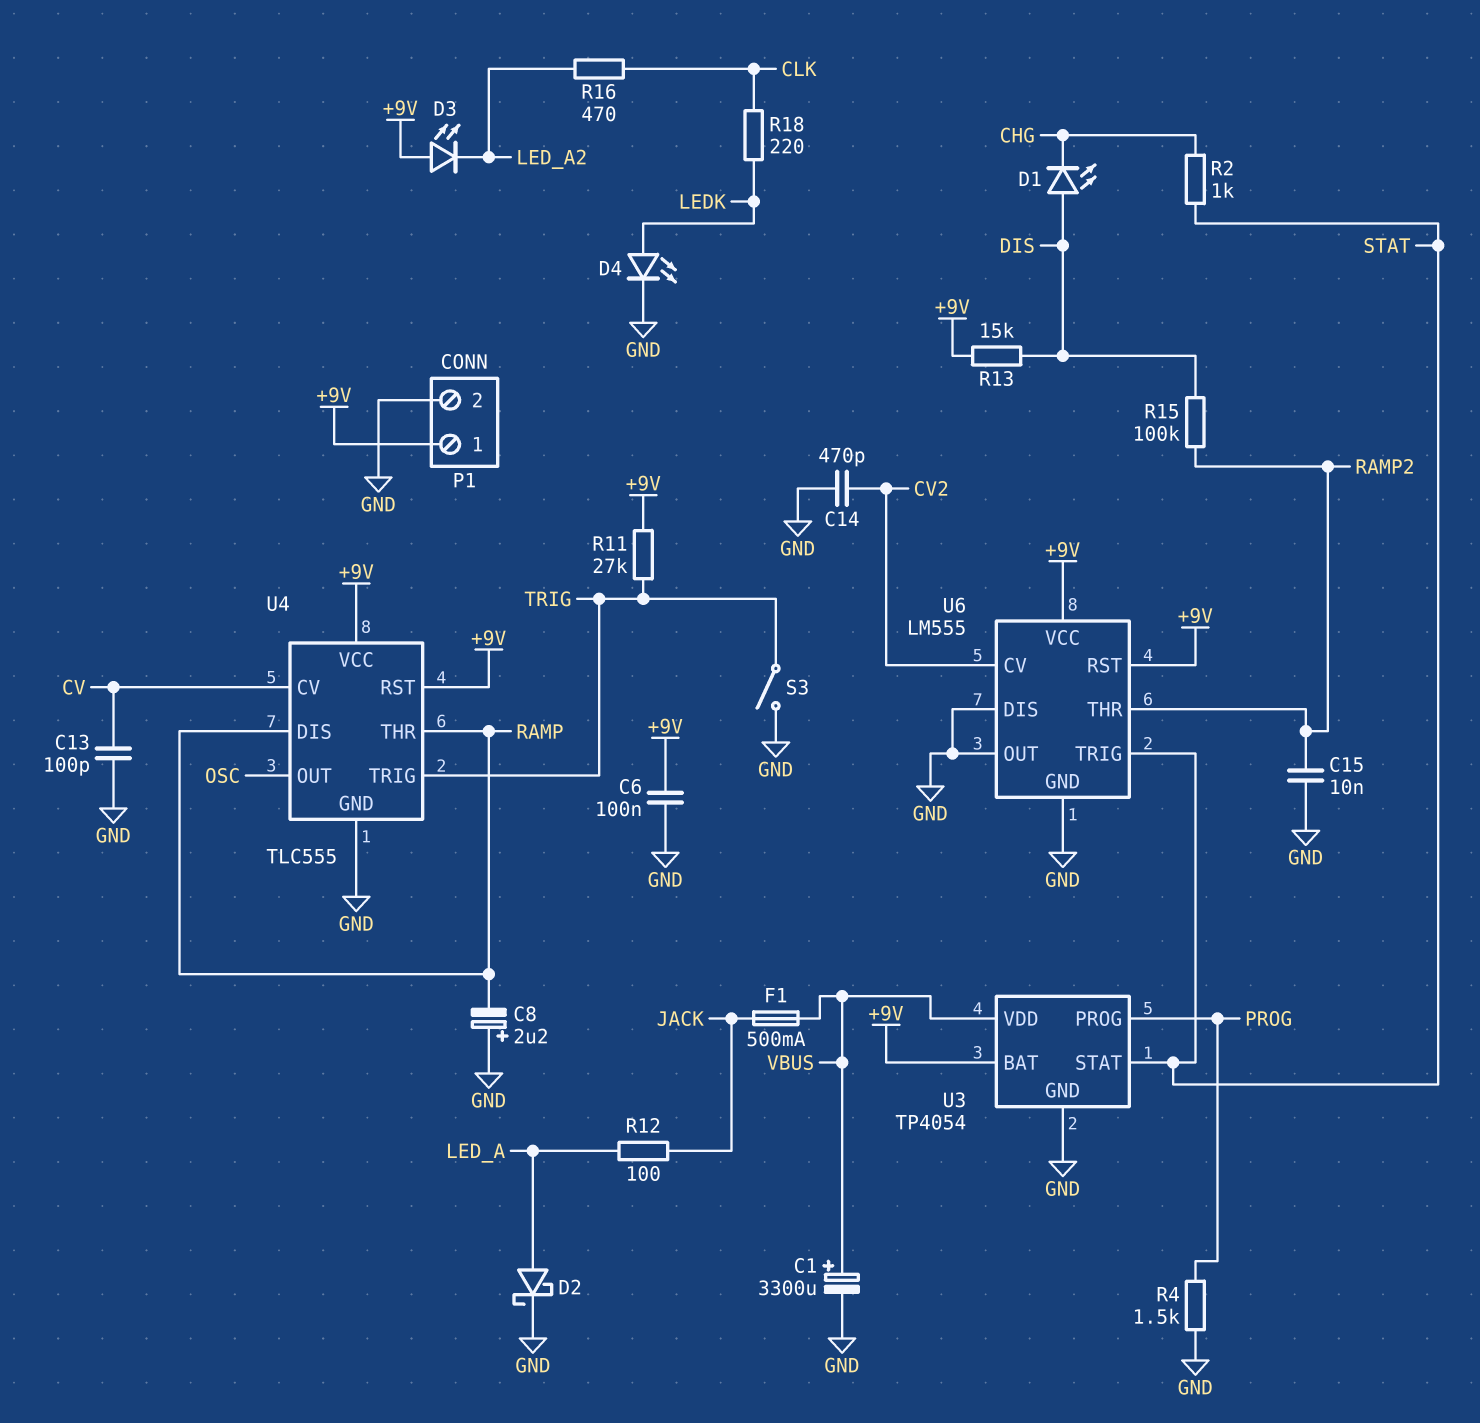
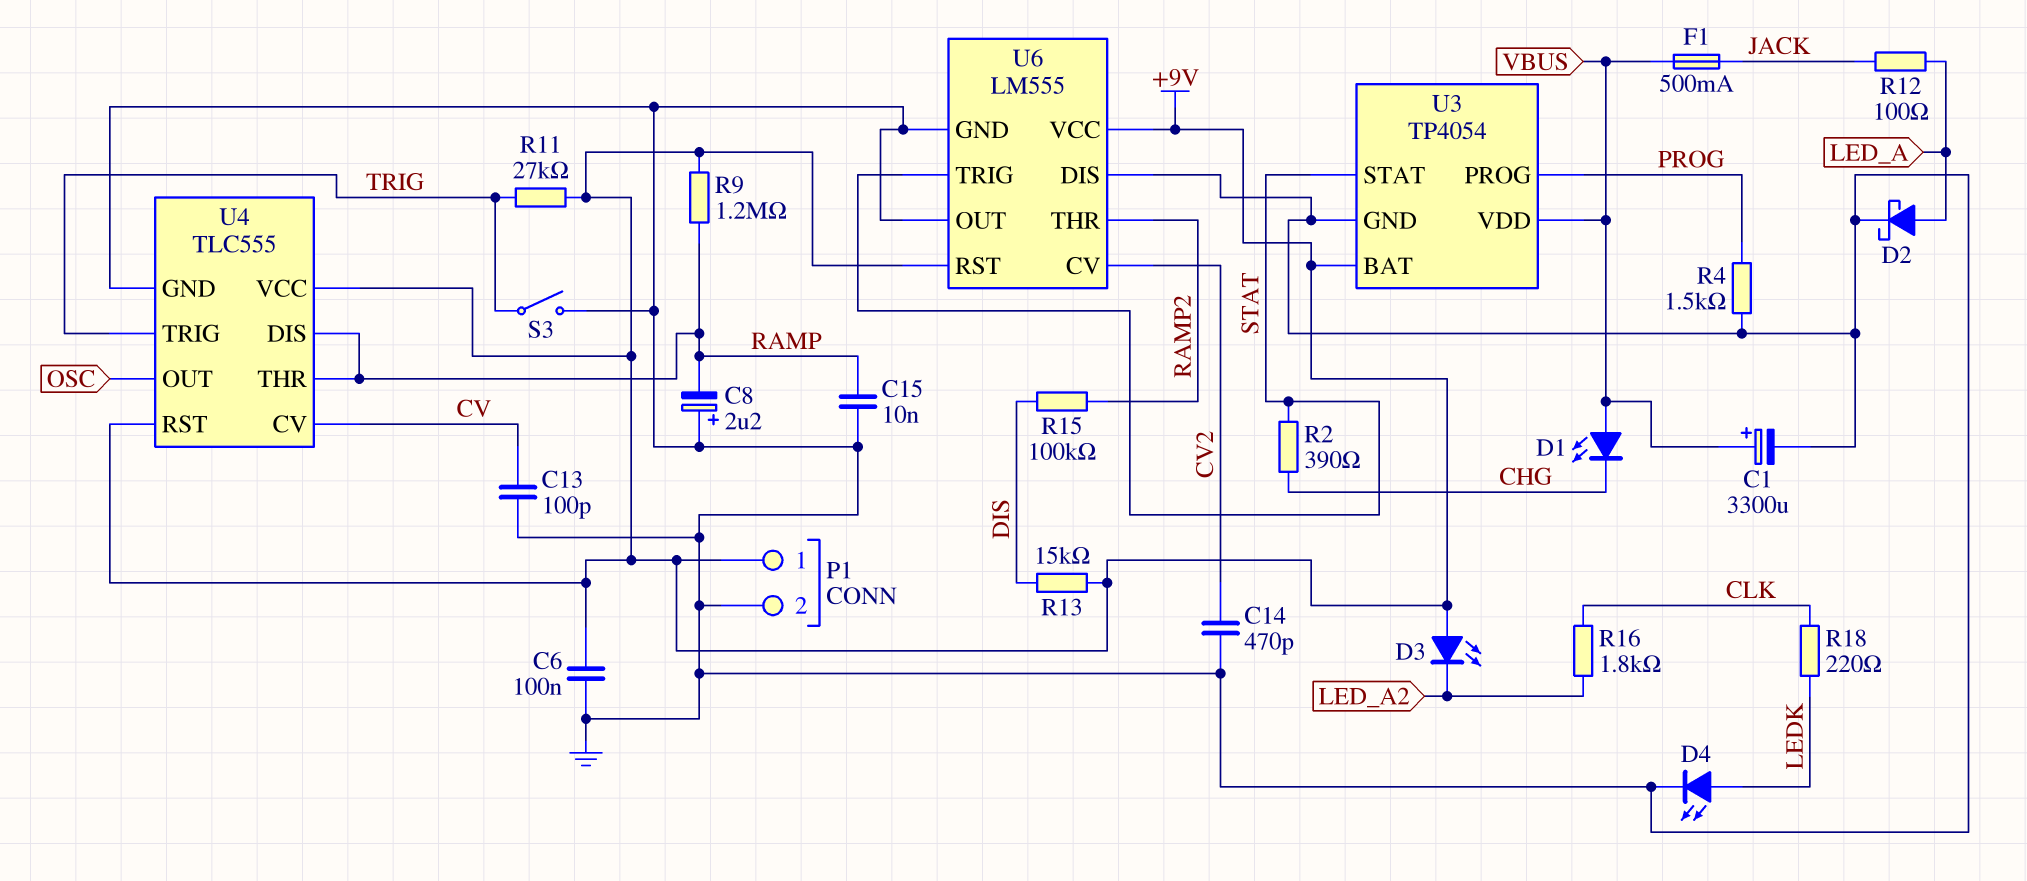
C15: 10nF (GND, RAMP2) -> 10nF (GND, RAMP)
D1: LED (A DIS, K CHG) -> LED (A VBUS, K CHG)
R2: 1k (CHG, STAT) -> 390 (CHG, STAT)
R9: none -> 1.2M (+9V, RAMP)
R16: 470 (CLK, LED_A2) -> 1.8k (CLK, LED_A2)

